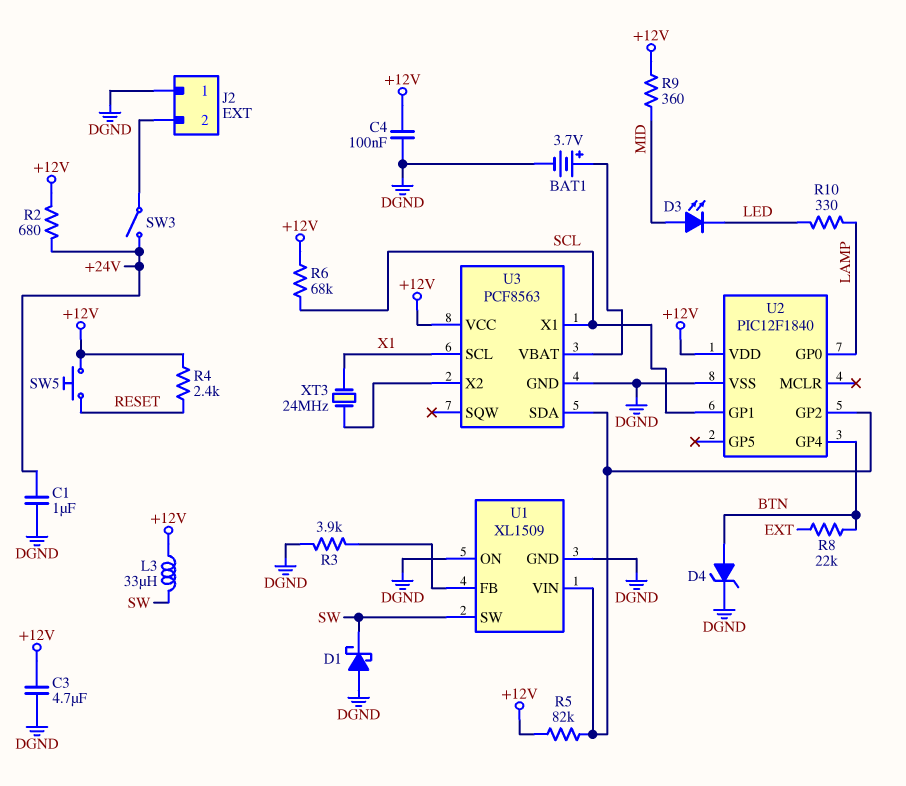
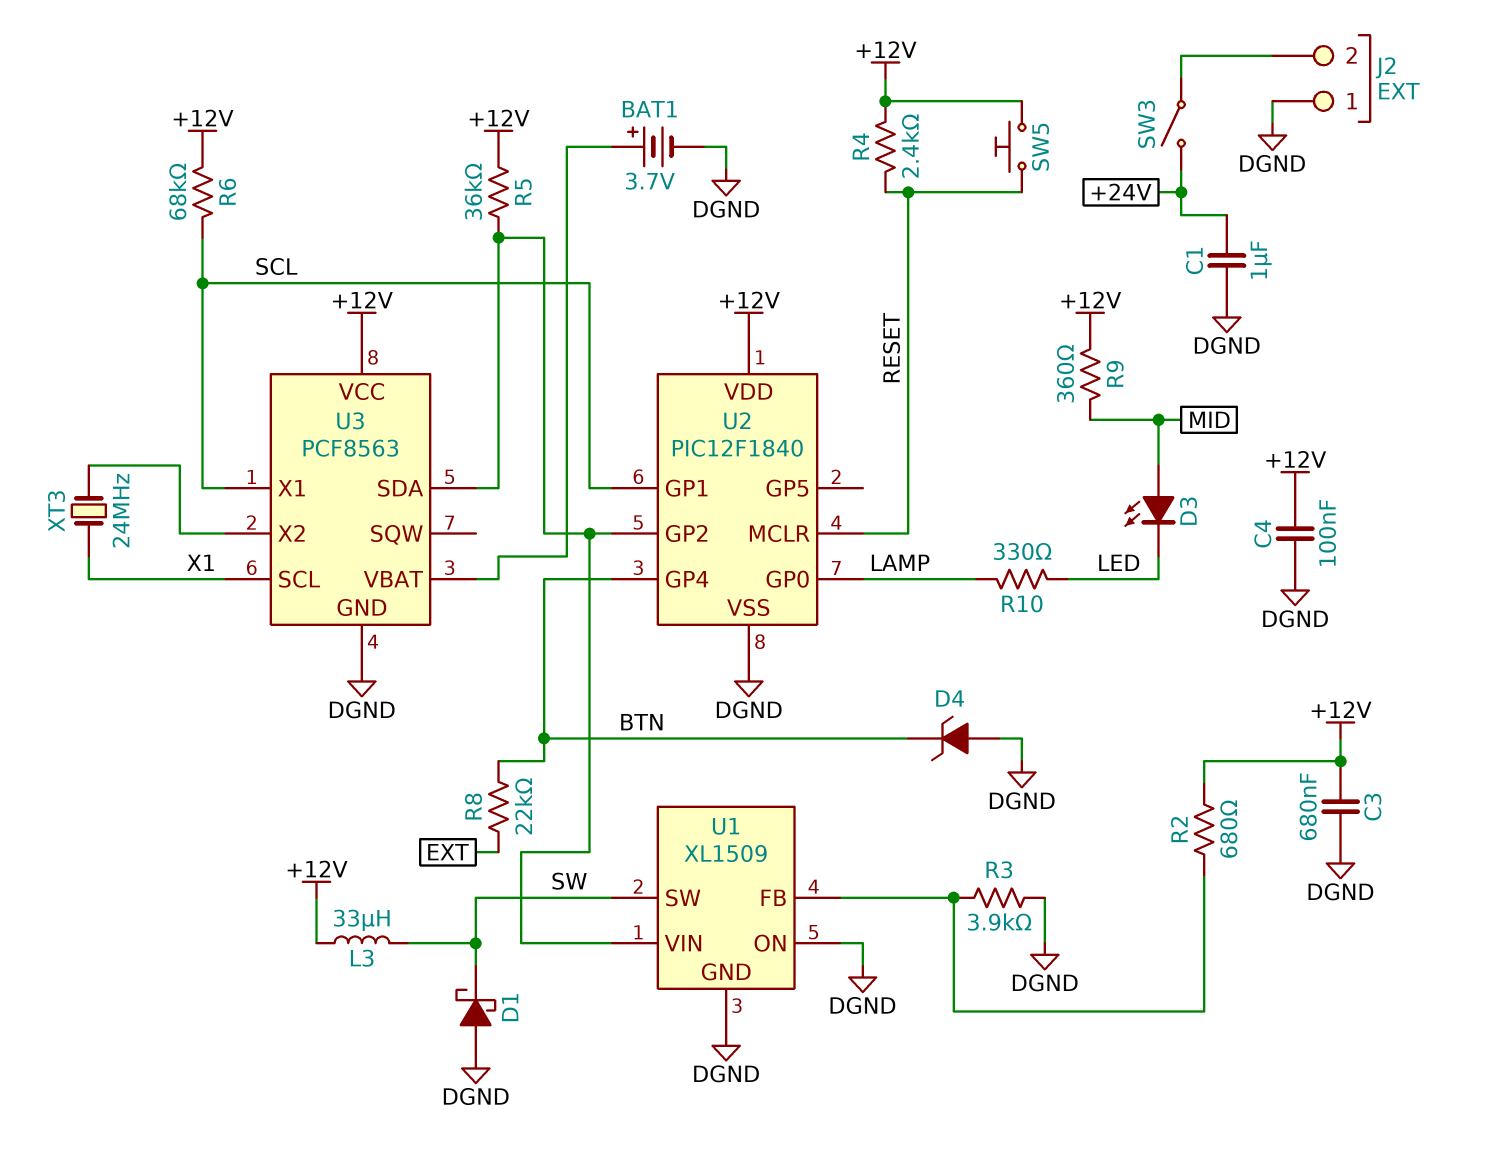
C3: 4.7uF (+12V, DGND) -> 680nF (+12V, DGND)
D4: zener (A BTN, K DGND) -> zener (A DGND, K BTN)
R2: 680 (+12V, +24V) -> 680 (+12V, U1/FB)
R5: 82k (+12V, U1/VIN) -> 36k (+12V, U1/VIN)
U2 pin MCLR: none -> RESET

